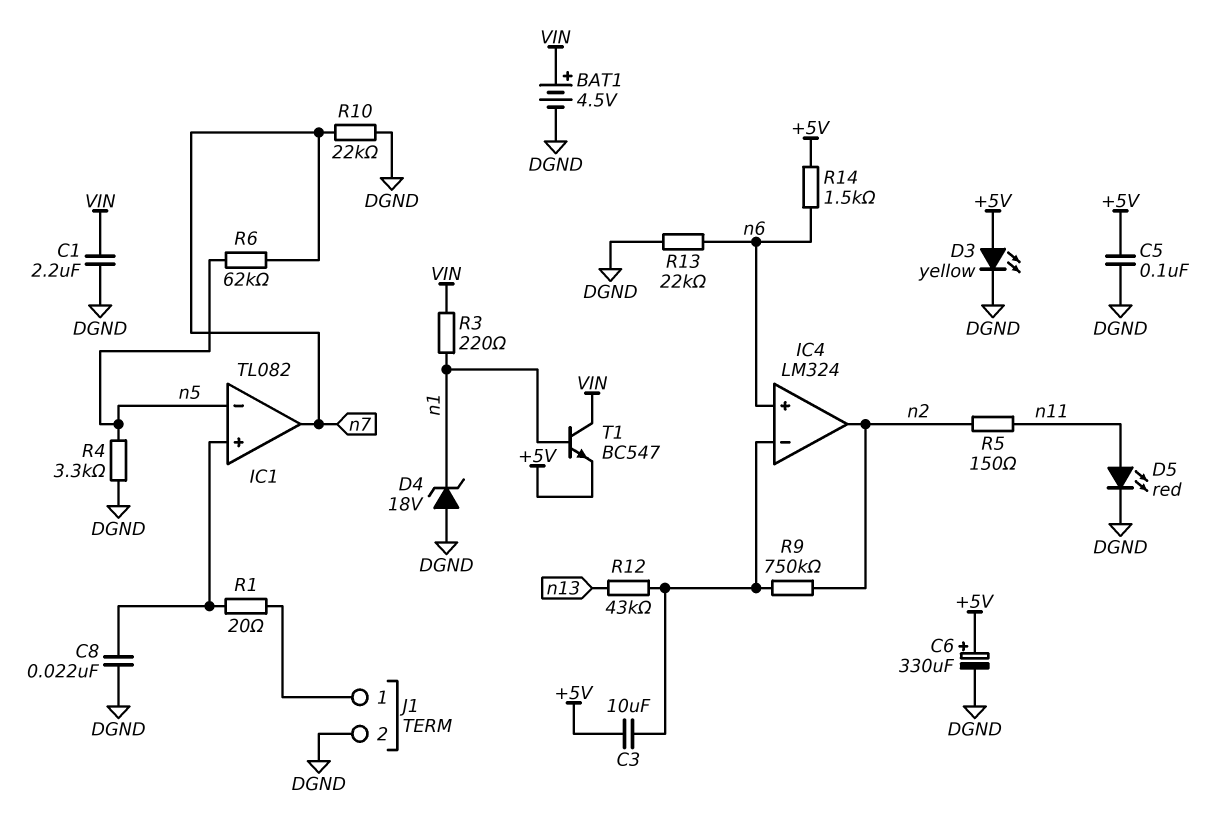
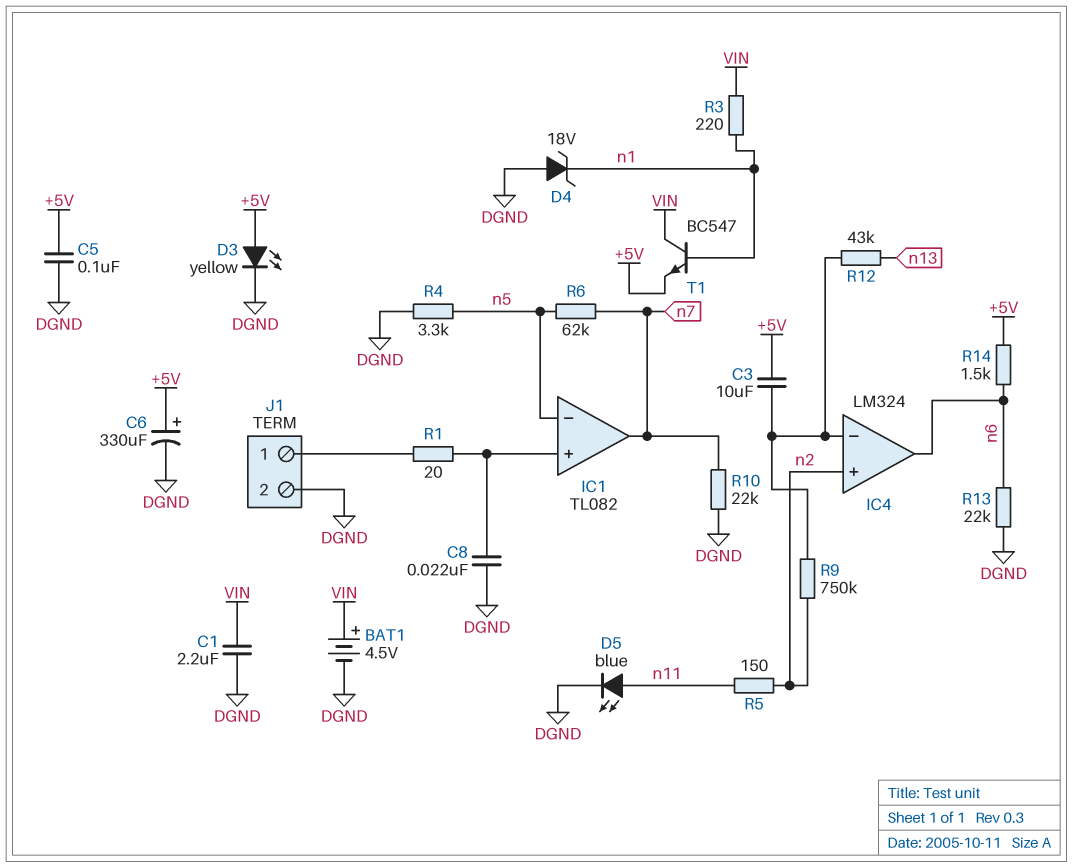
D5: LED red (A n11, K DGND) -> LED blue (A n11, K DGND)
IC4 pin in+: n6 -> n2
IC4 pin out: n2 -> n6

